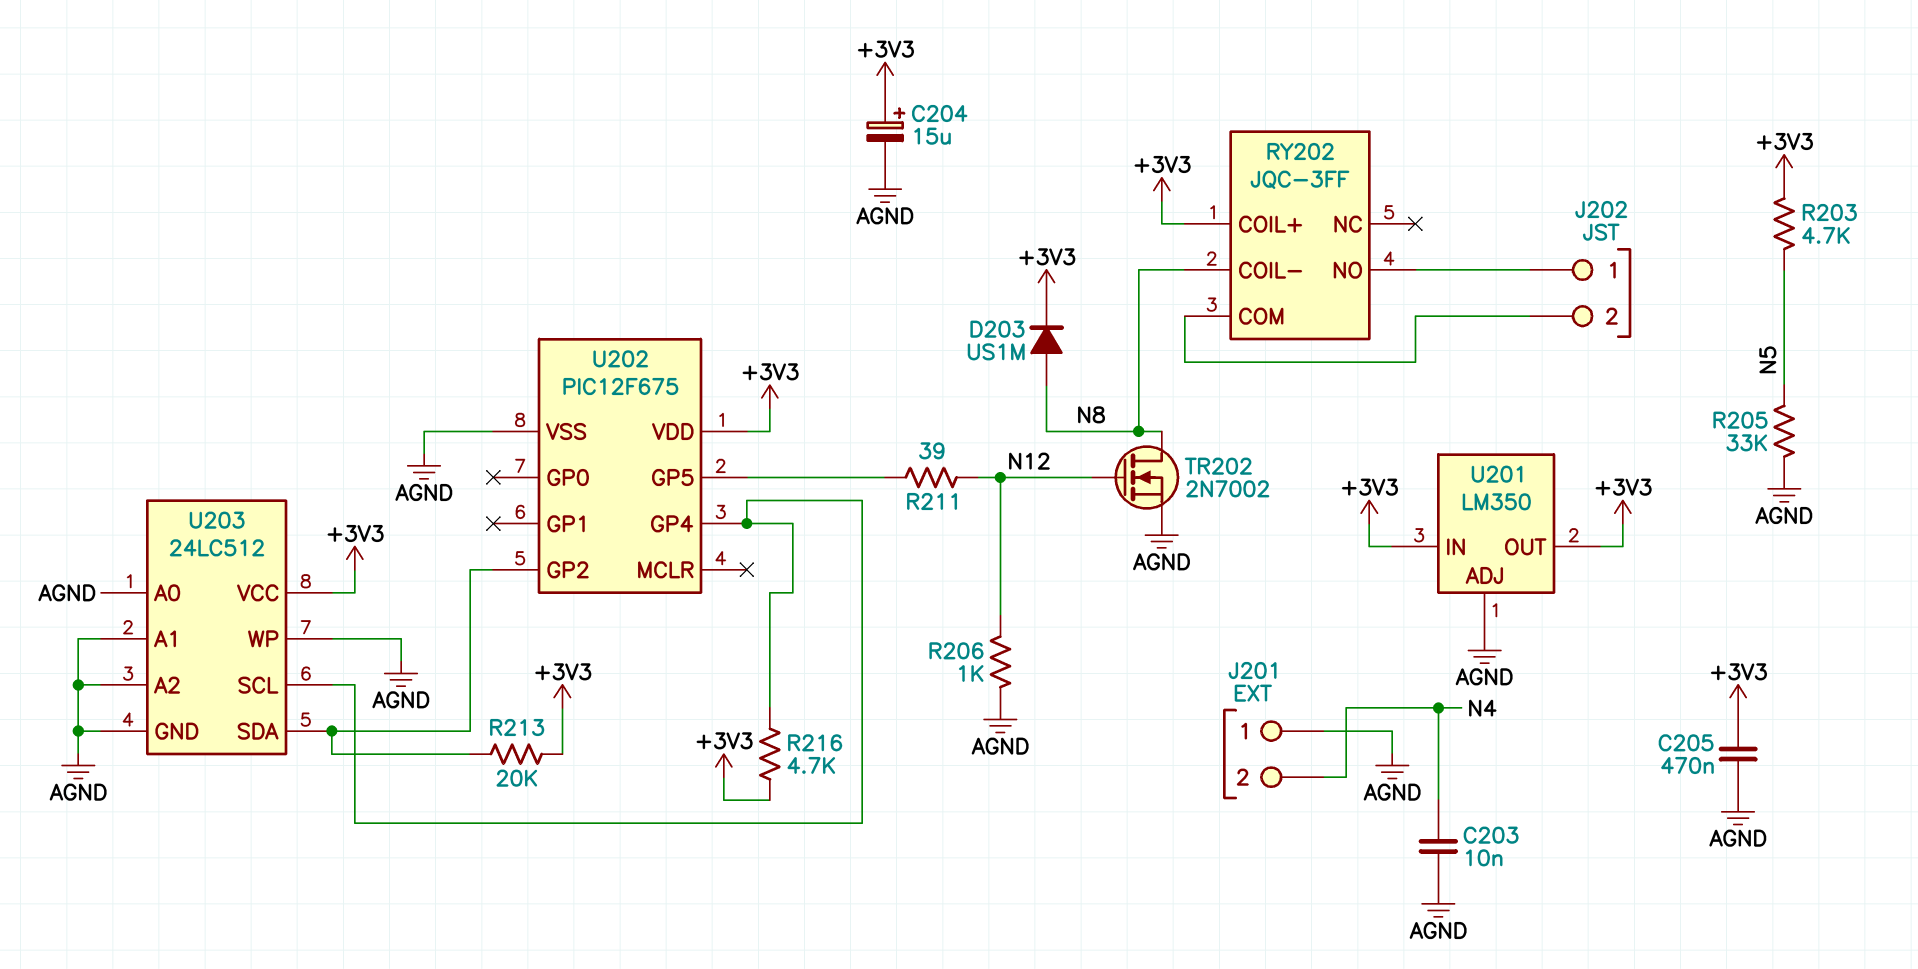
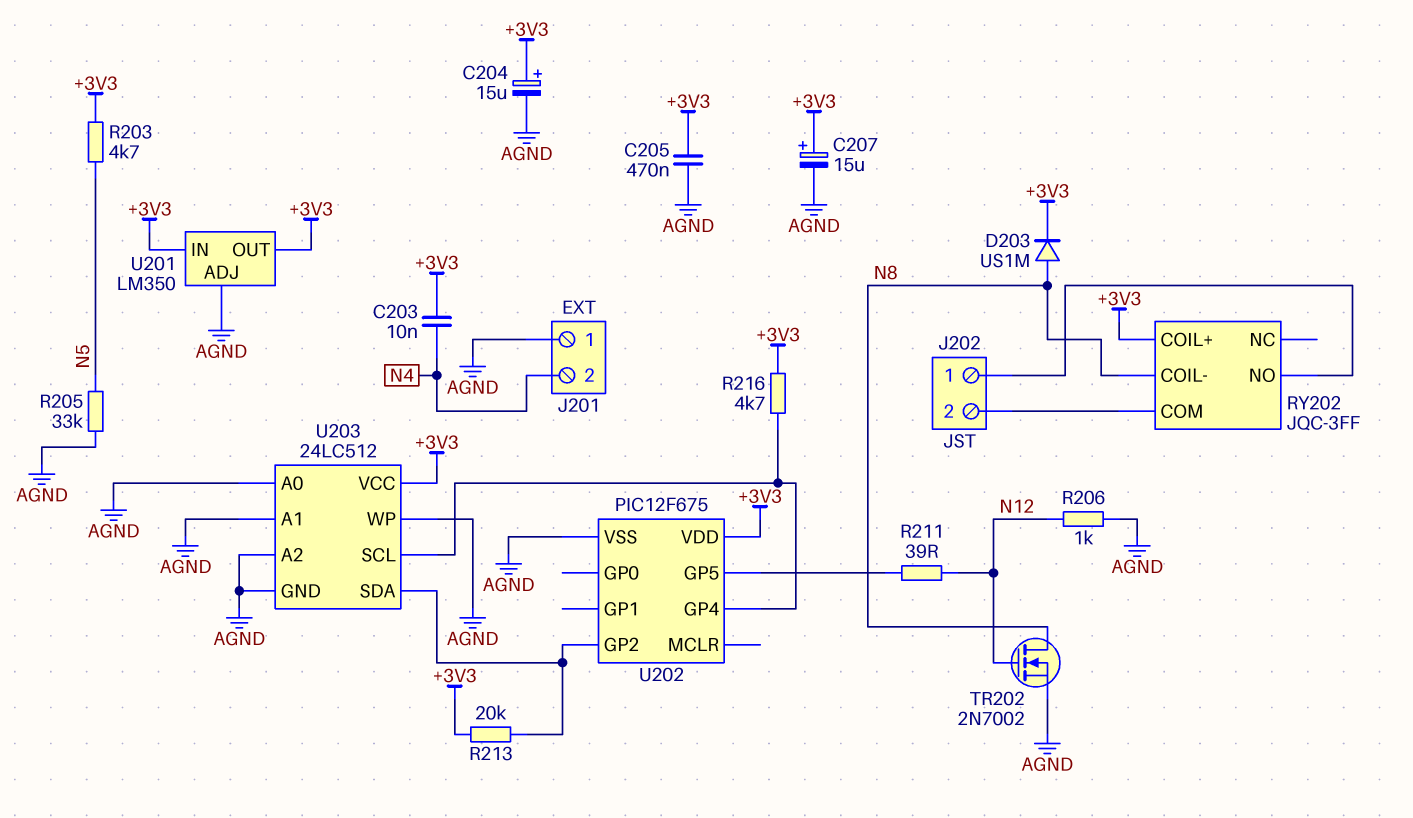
C203: 10nF (AGND, N4) -> 10nF (+3V3, N4)
C207: none -> 15uF (plus +3V3, minus AGND)

